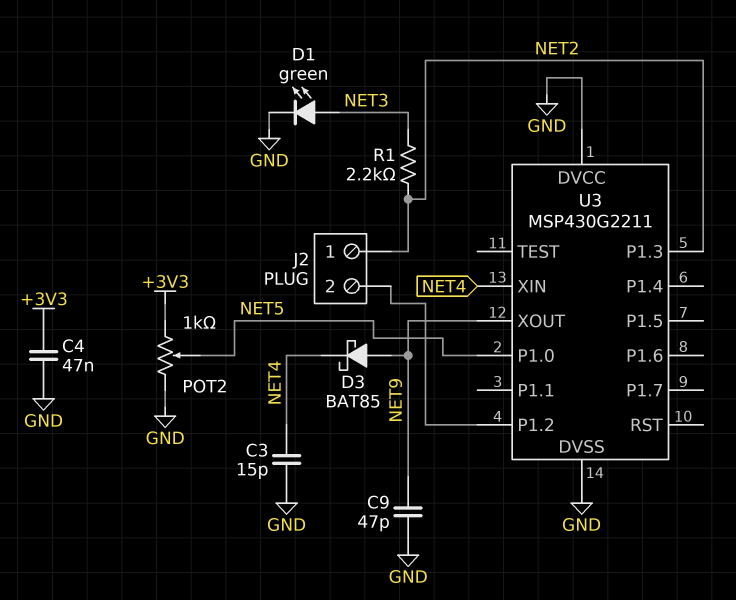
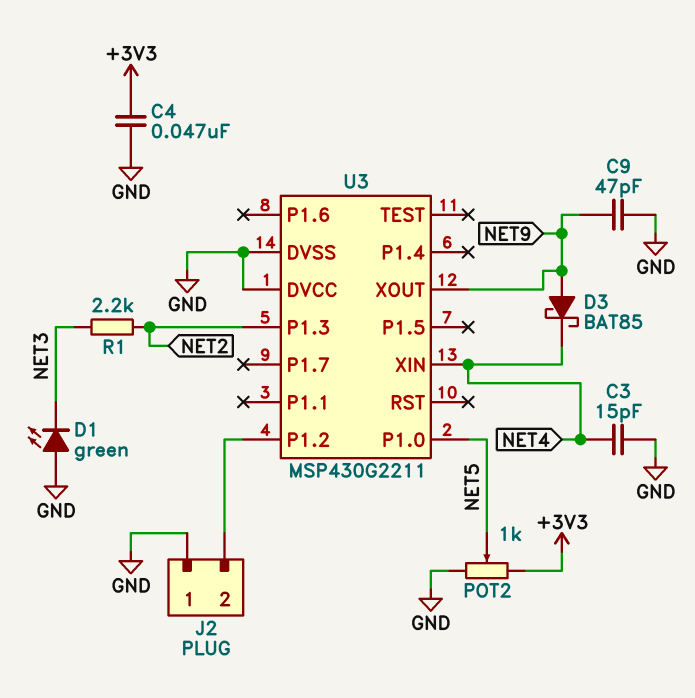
D1: LED green (A NET3, K GND) -> LED green (A GND, K NET3)
J2 pin 1: NET2 -> GND

